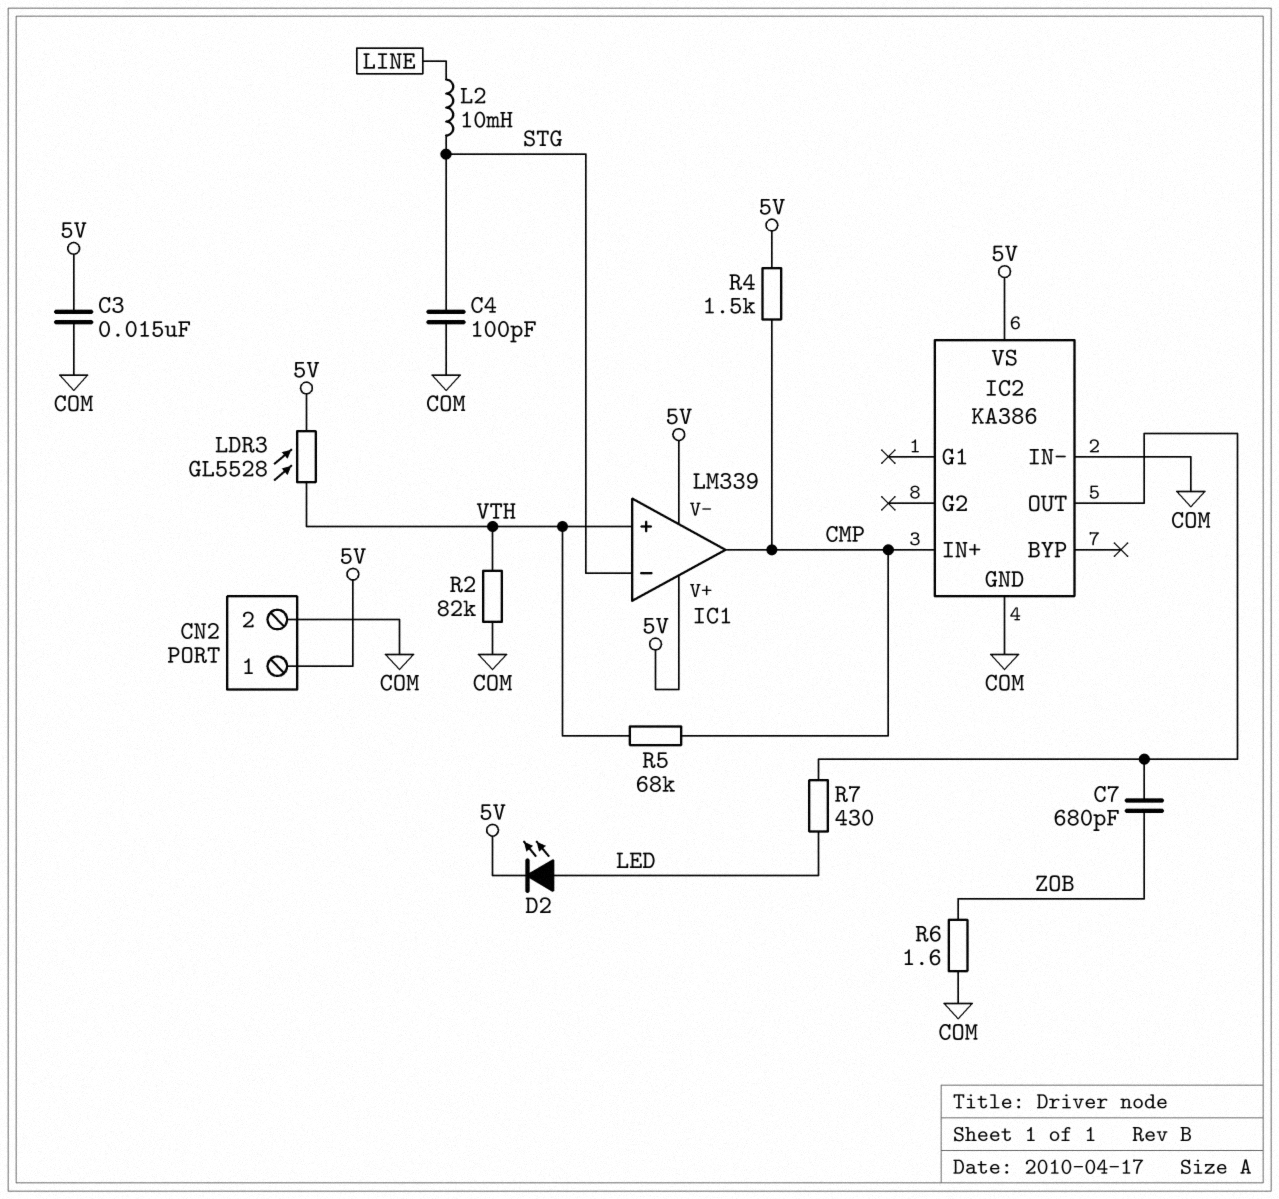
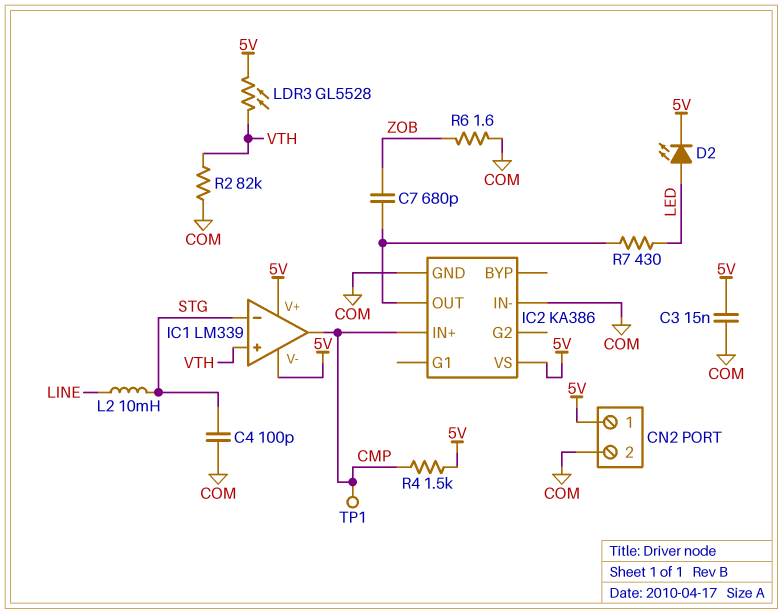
R5: 68k (CMP, VTH) -> none
TP1: none -> test point (CMP)

